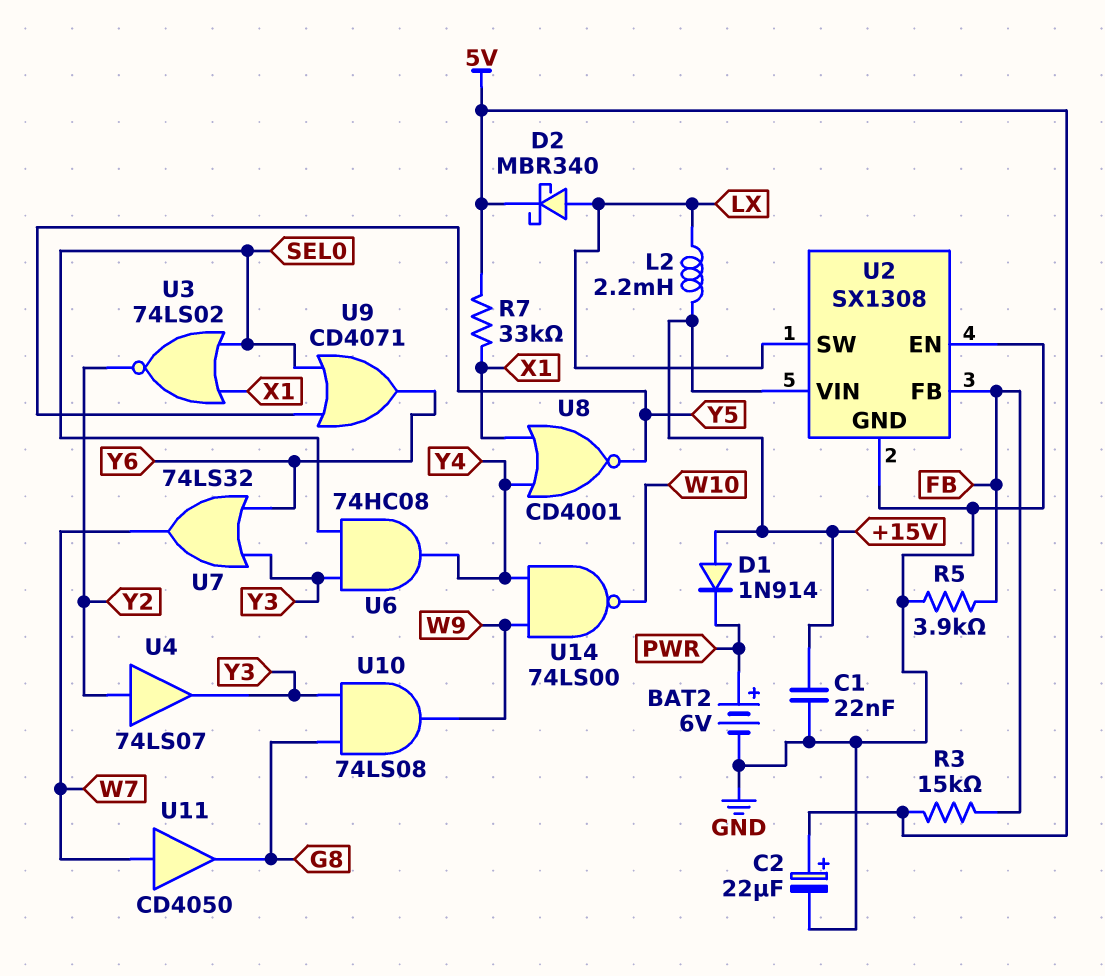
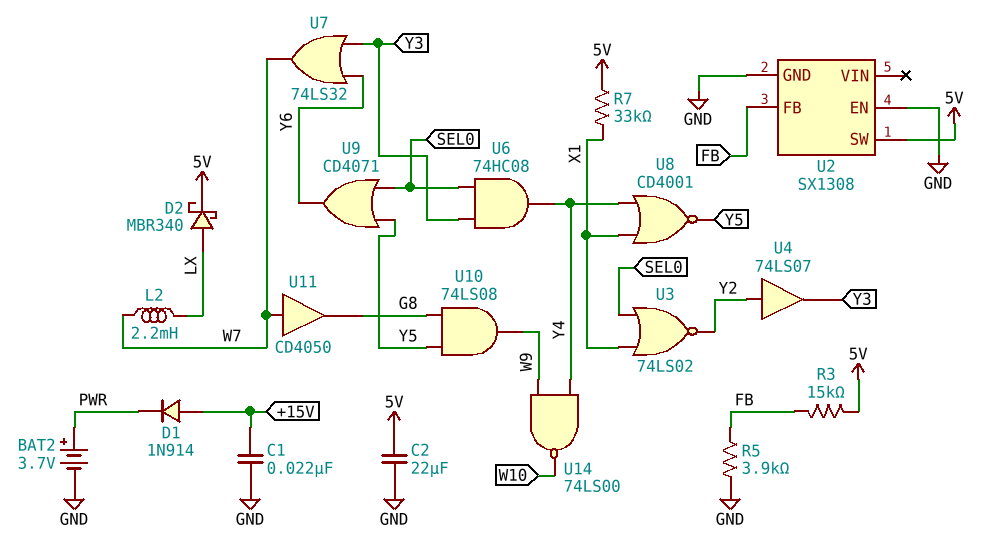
BAT2: 6V (plus PWR, minus GND) -> 3.7V (plus PWR, minus GND)
C2: 22uF (plus 5V, minus GND) -> 22uF (5V, GND)
L2: 2.2mH (+15V, LX) -> 2.2mH (LX, W7)
U2 pin SW: LX -> 5V
U2 pin VIN: +15V -> none
U10: AND 74LS08 (in G8, in Y3, out W9) -> AND 74LS08 (in G8, in Y5, out W9)

